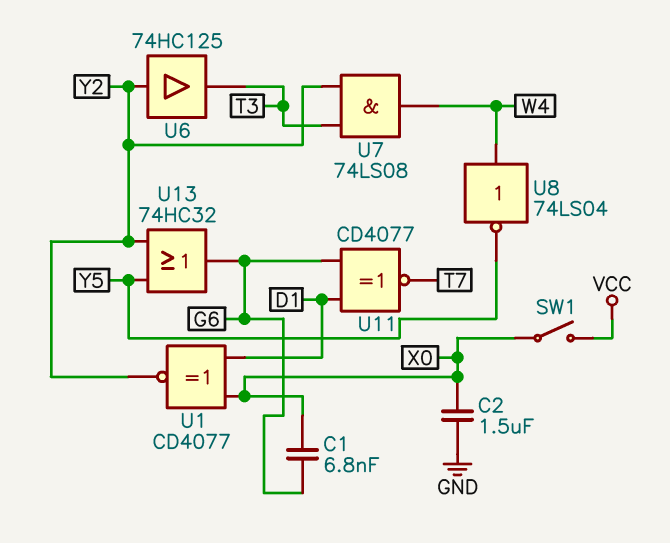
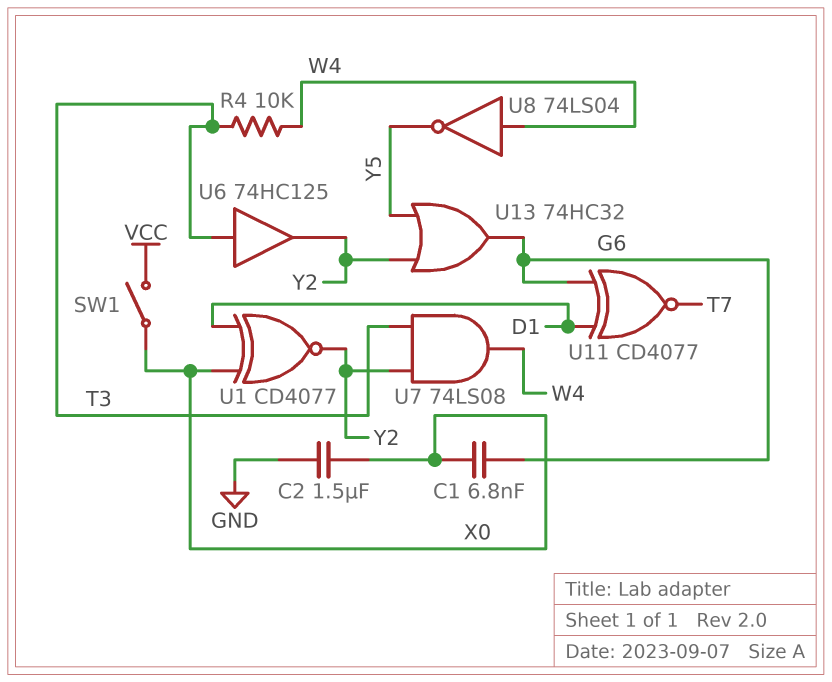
R4: none -> 10k (T3, W4)
U6: buffer 74HC125 (in Y2, out T3) -> buffer 74HC125 (in T3, out Y2)

